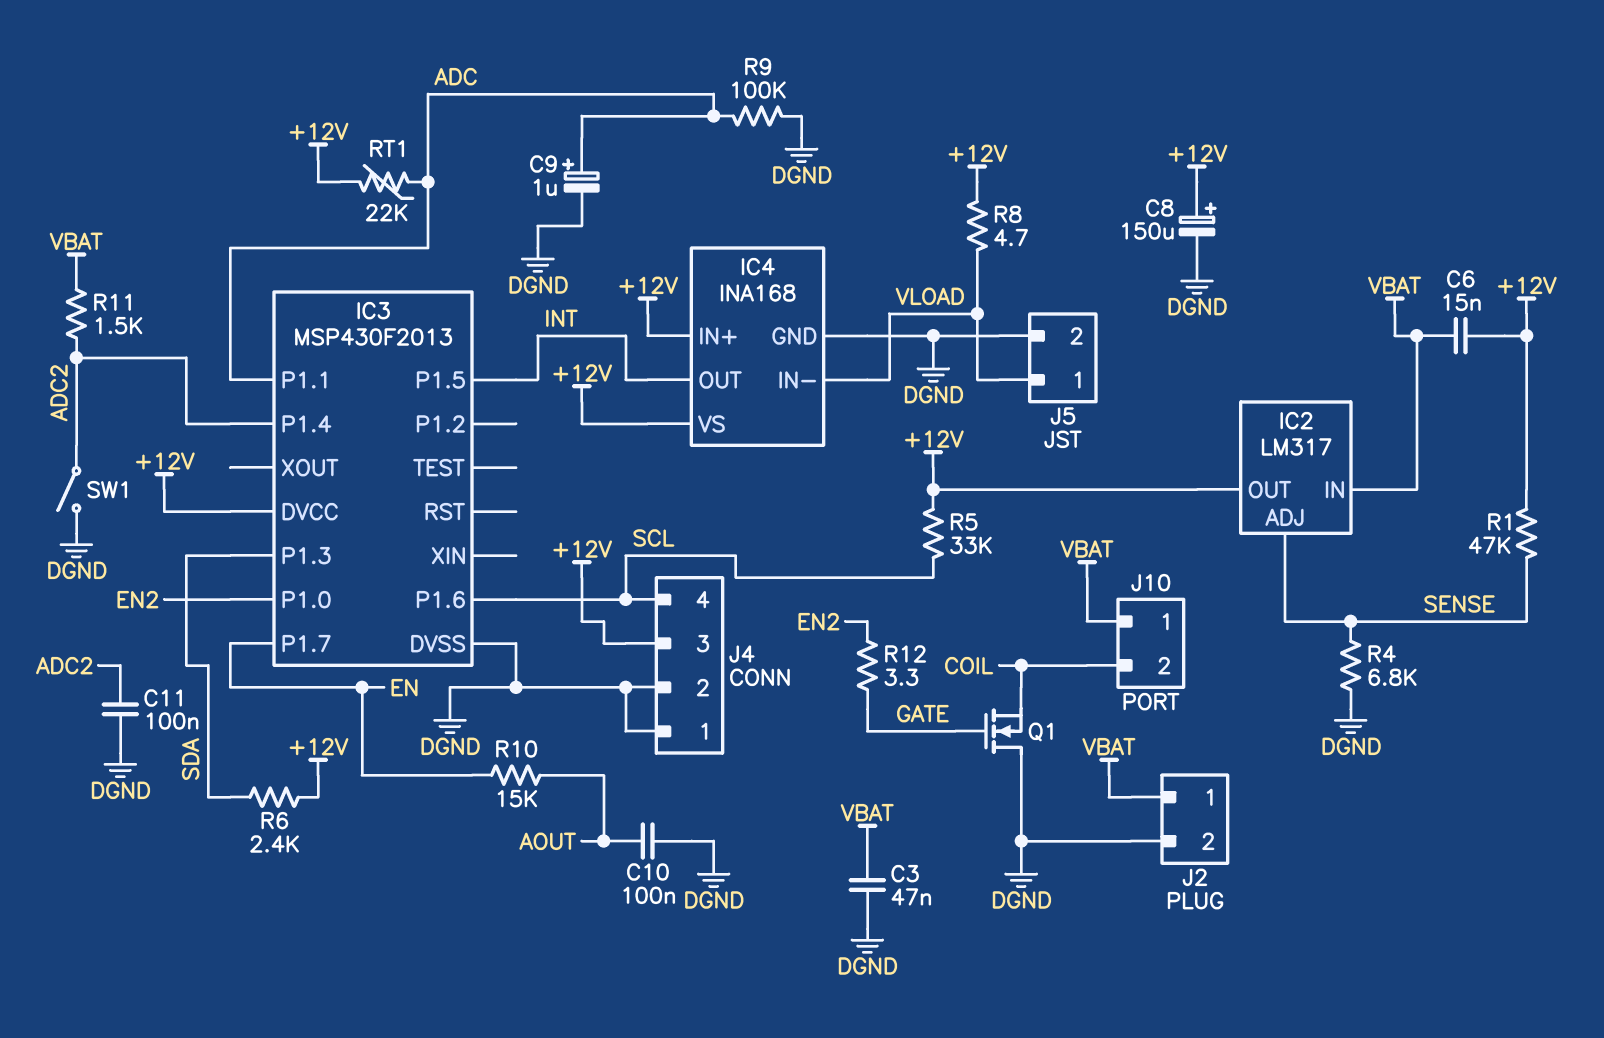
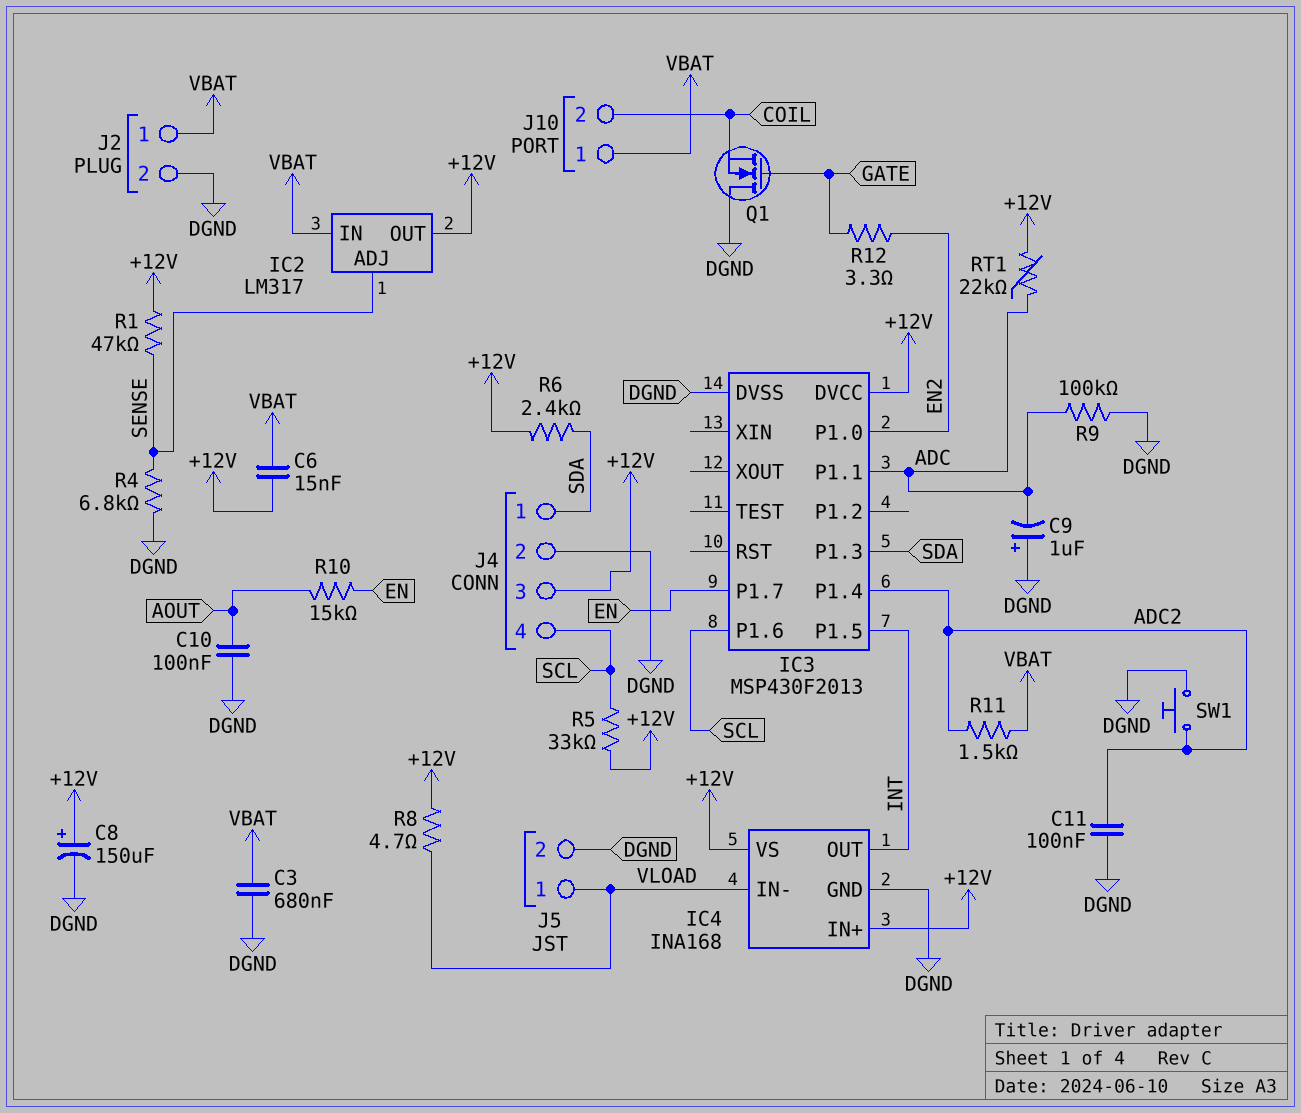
C3: 47nF (DGND, VBAT) -> 680nF (DGND, VBAT)
C9: 1uF (plus ADC, minus DGND) -> 1uF (plus DGND, minus ADC)
J4 pin 1: DGND -> SDA
SW1: switch (ADC2, DGND) -> button (ADC2, DGND)

